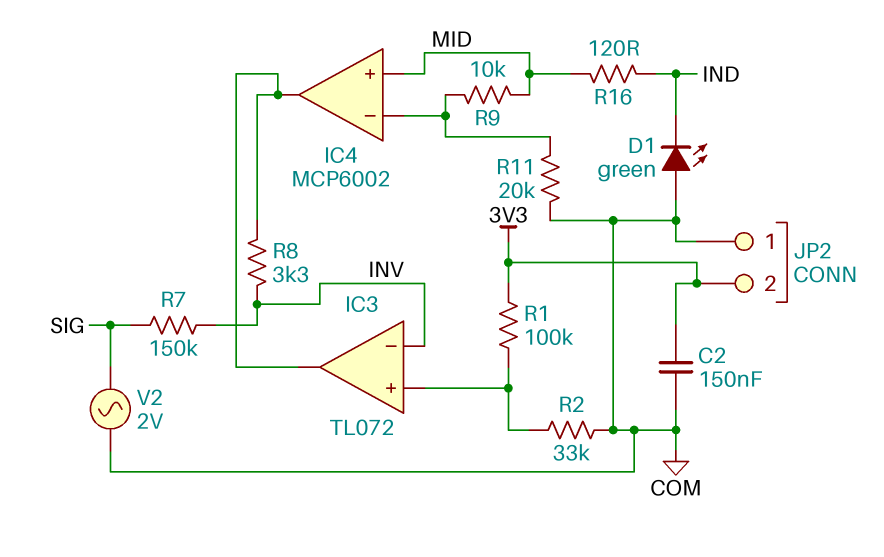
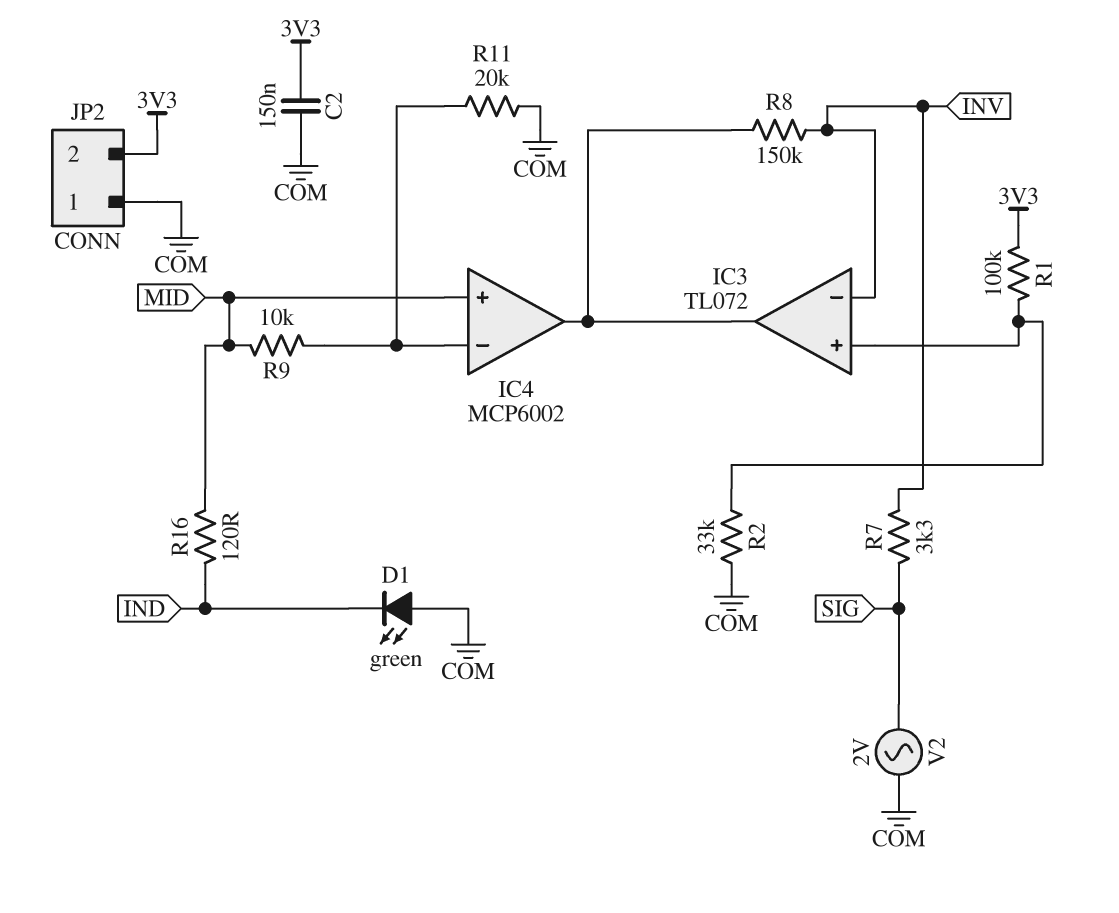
R7: 150k (INV, SIG) -> 3.3k (INV, SIG)
R8: 3.3k (IC3/out, INV) -> 150k (IC3/out, INV)

